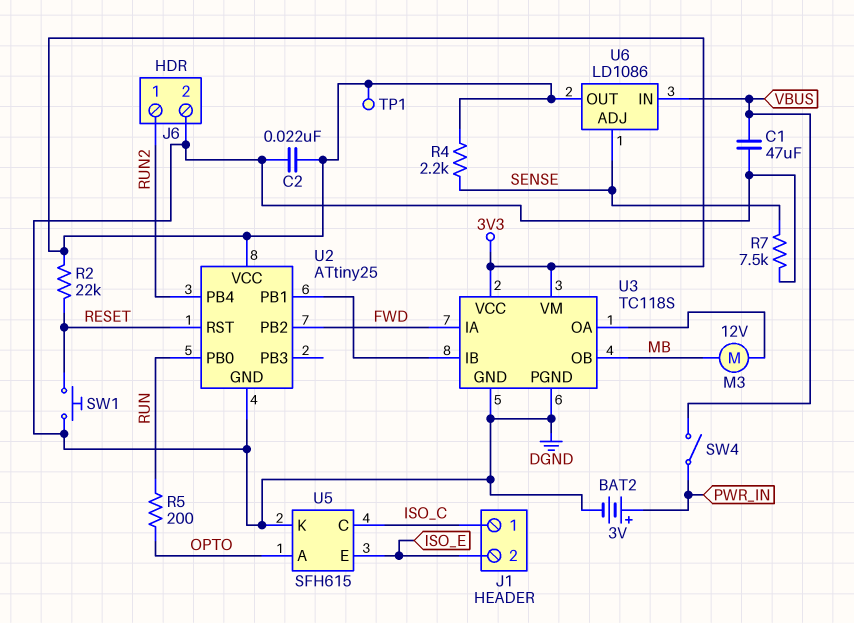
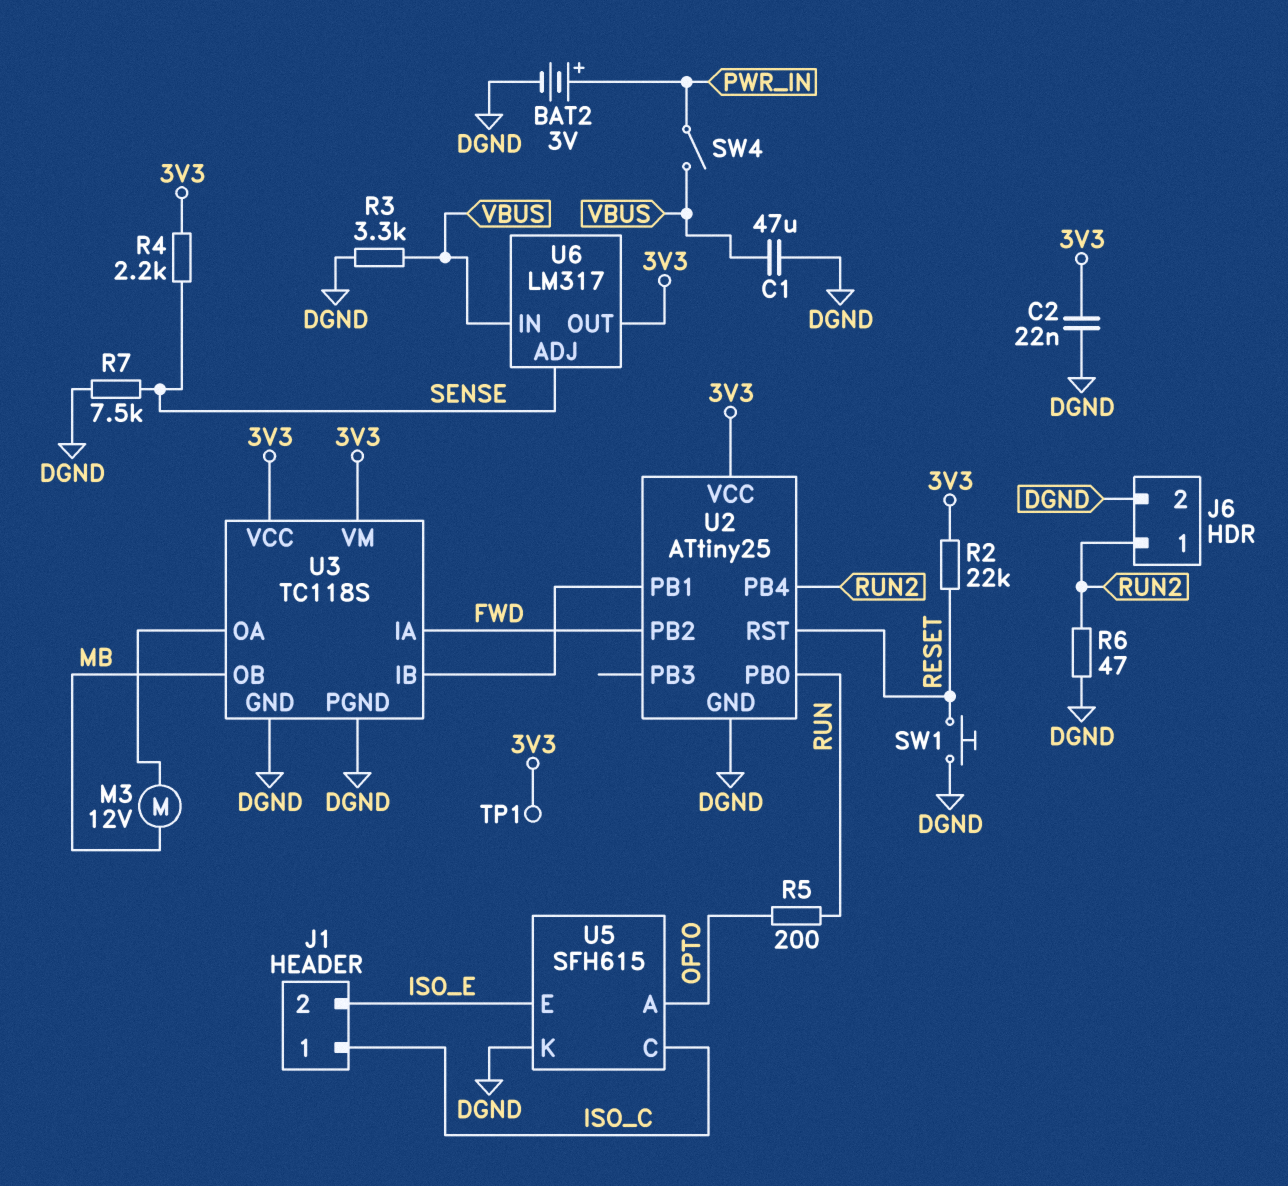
R3: none -> 3.3k (DGND, VBUS)
R6: none -> 47 (DGND, RUN2)
U6: LD1086 -> LM317

